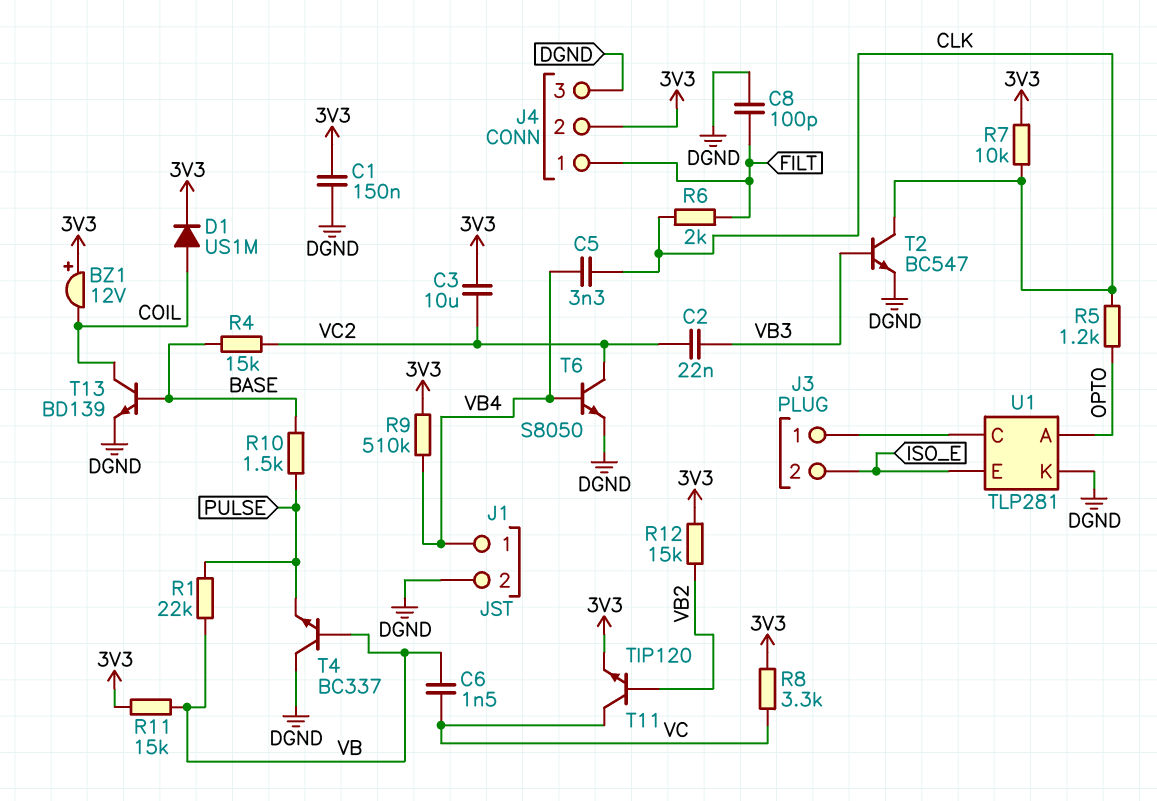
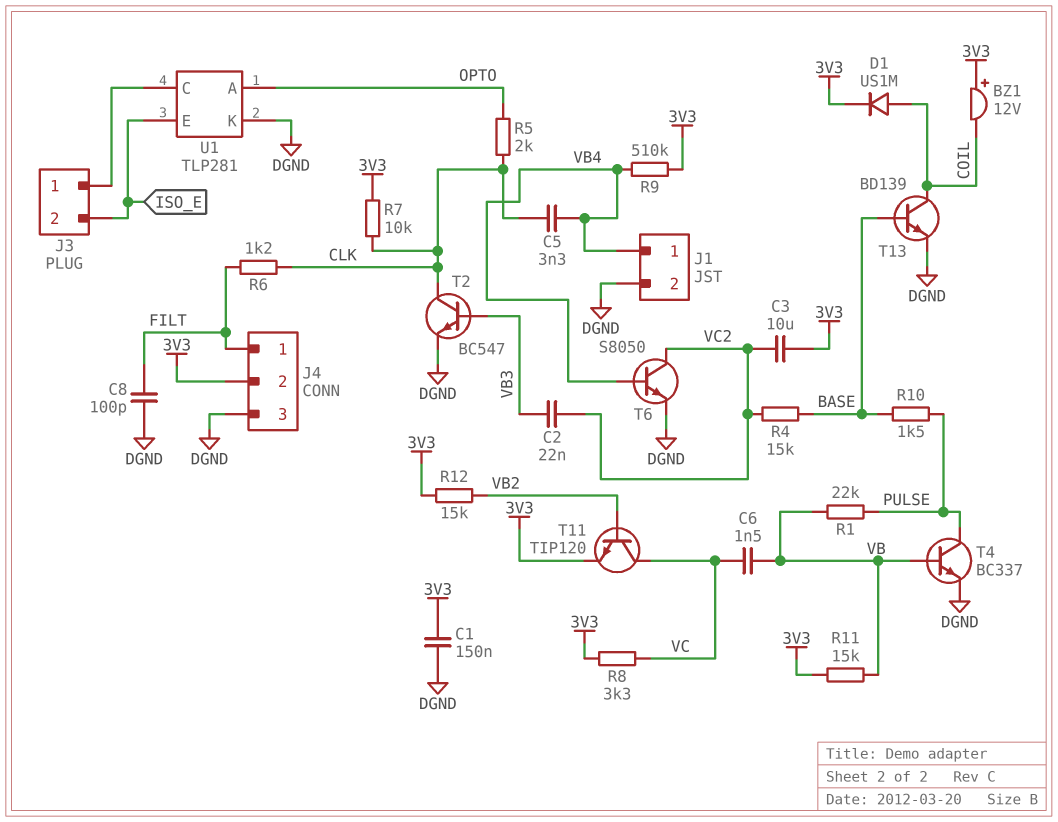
R5: 1.2k (CLK, OPTO) -> 2k (CLK, OPTO)
R6: 2k (CLK, FILT) -> 1.2k (CLK, FILT)
T4: NPN BC337 (B VB, C DGND, E PULSE) -> NPN BC337 (B VB, C PULSE, E DGND)

